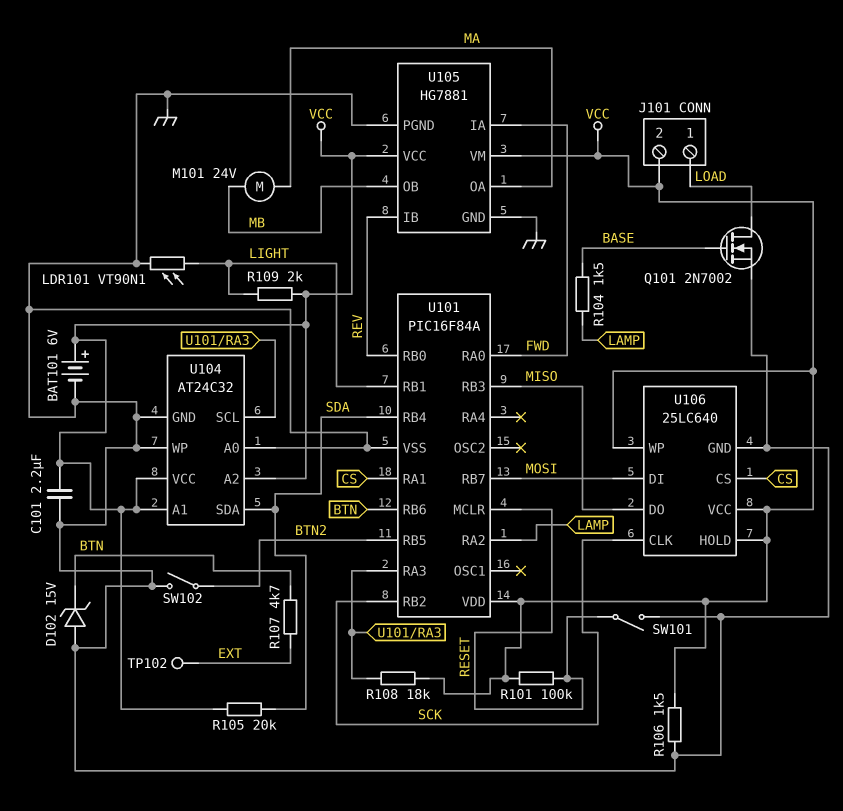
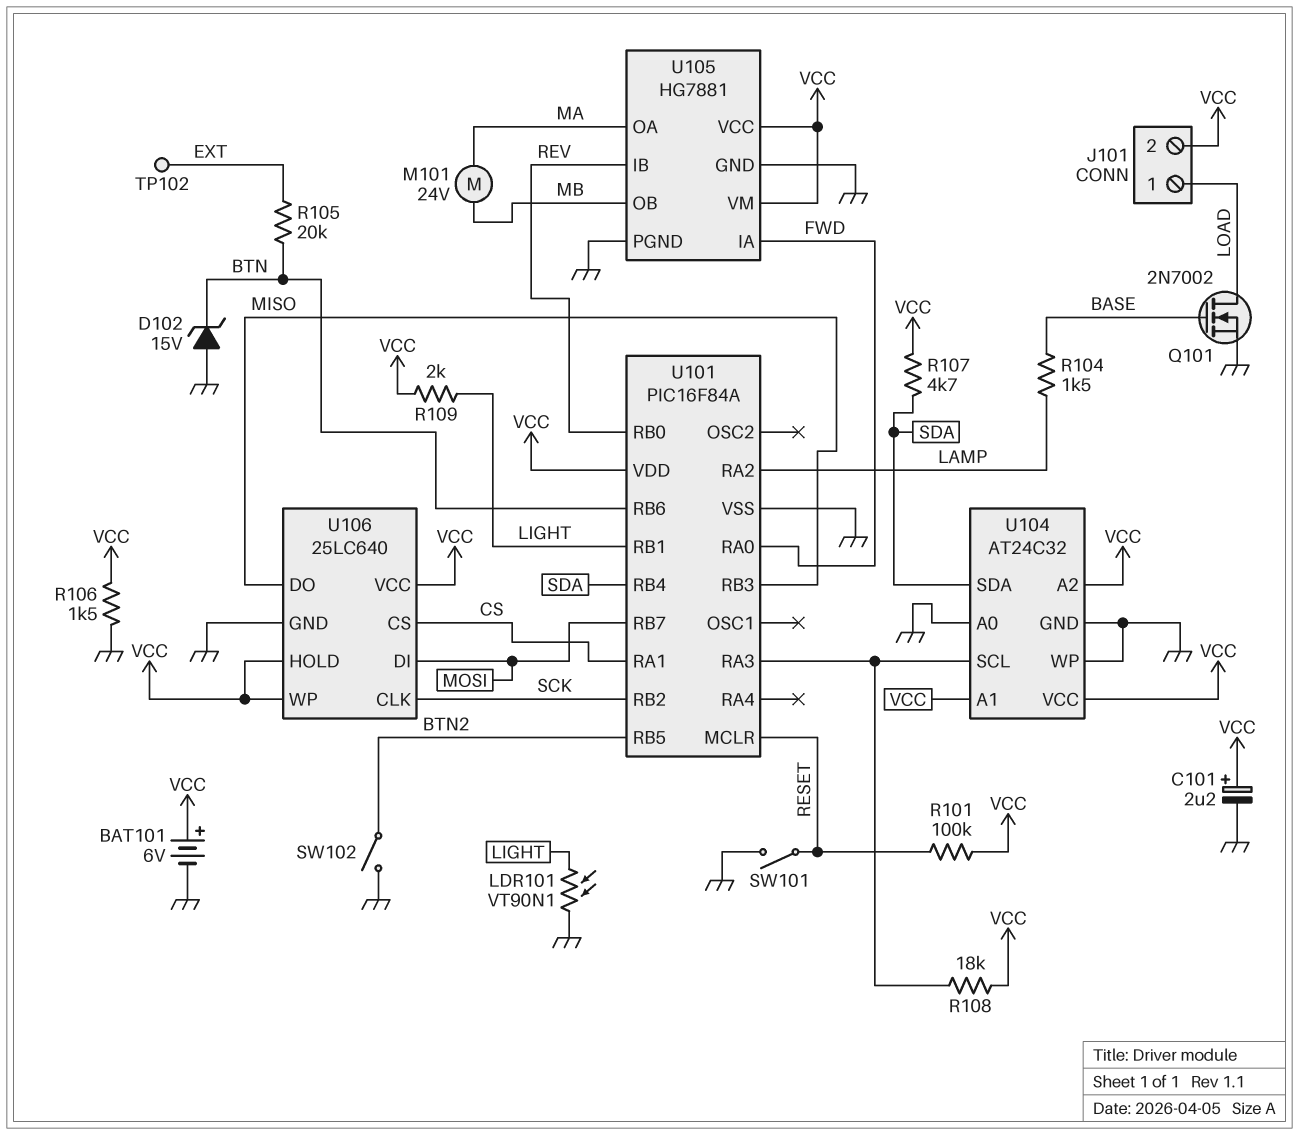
C101: 2.2uF (GND, VCC) -> 2.2uF (plus VCC, minus GND)
R105: 20k (SDA, VCC) -> 20k (BTN, EXT)
R107: 4.7k (BTN, EXT) -> 4.7k (SDA, VCC)

